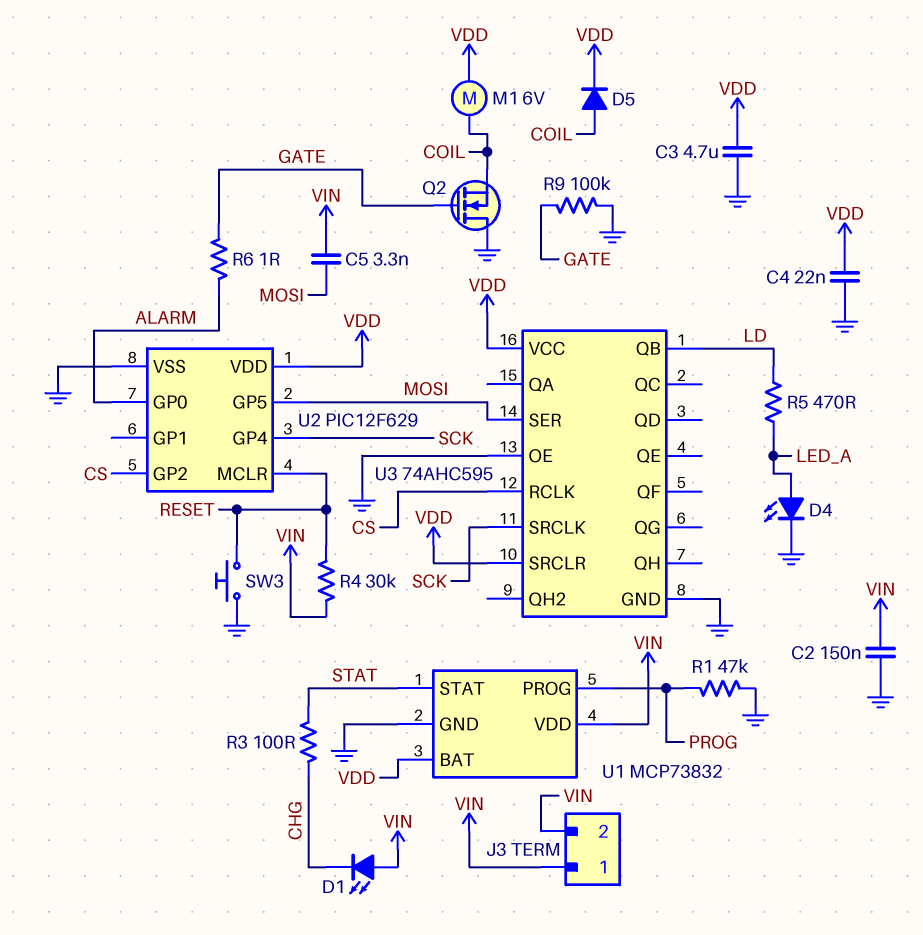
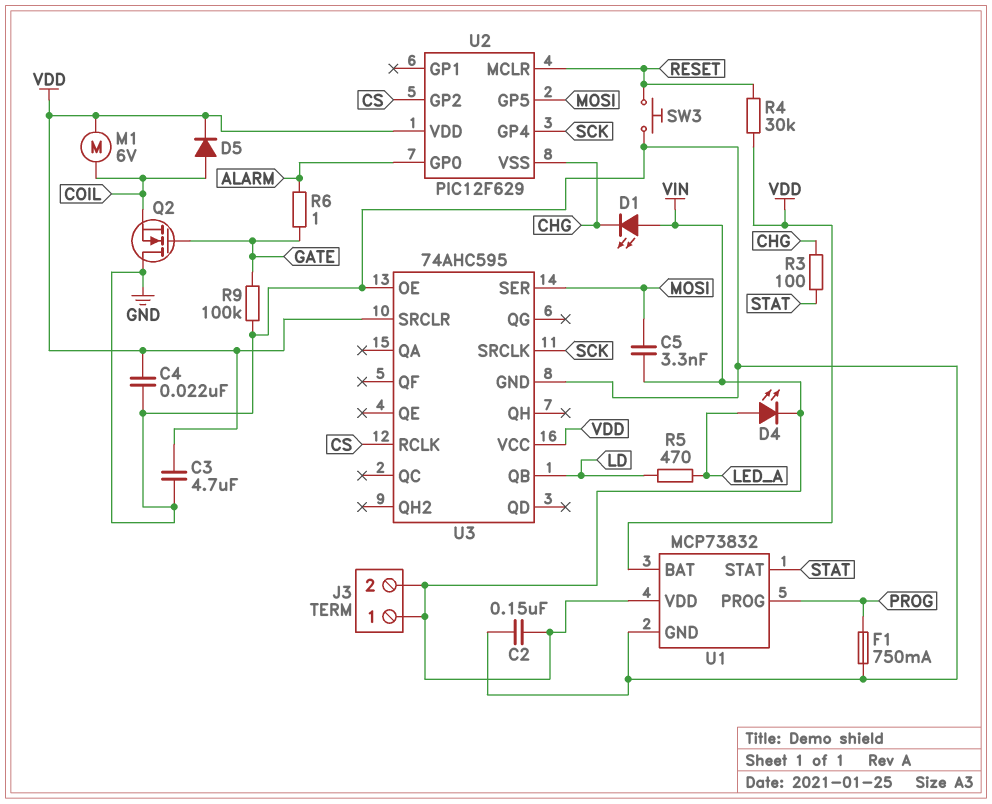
D4: LED (A LED_A, K GND) -> LED (A LED_A, K VIN)
F1: none -> 750mA (GND, PROG)
R1: 47k (GND, PROG) -> none
R4: 30k (RESET, VIN) -> 30k (RESET, VDD)
U2 pin VSS: GND -> CHG

